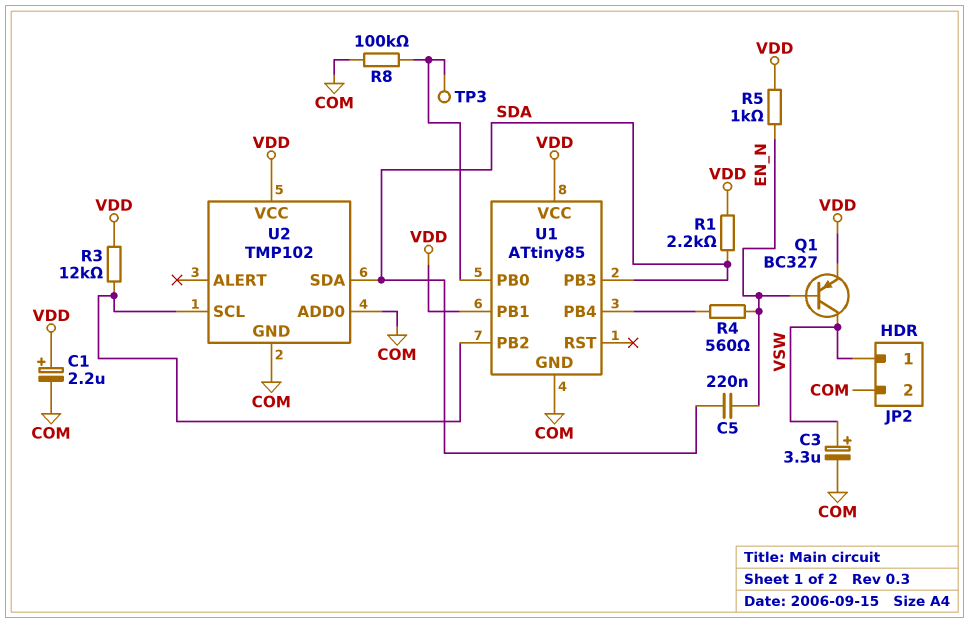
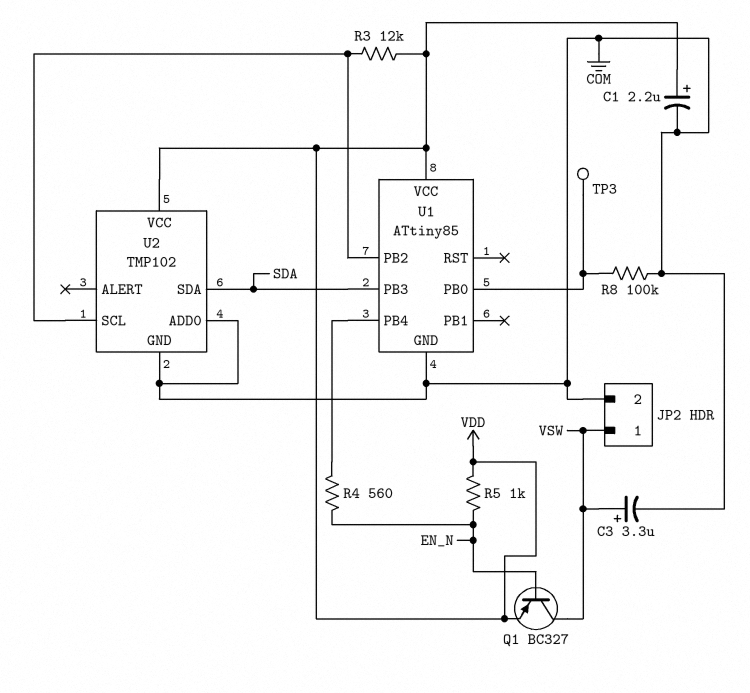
C5: 220nF (EN_N, SDA) -> none
R1: 2.2k (SDA, VDD) -> none
U1 pin PB1: VDD -> none

